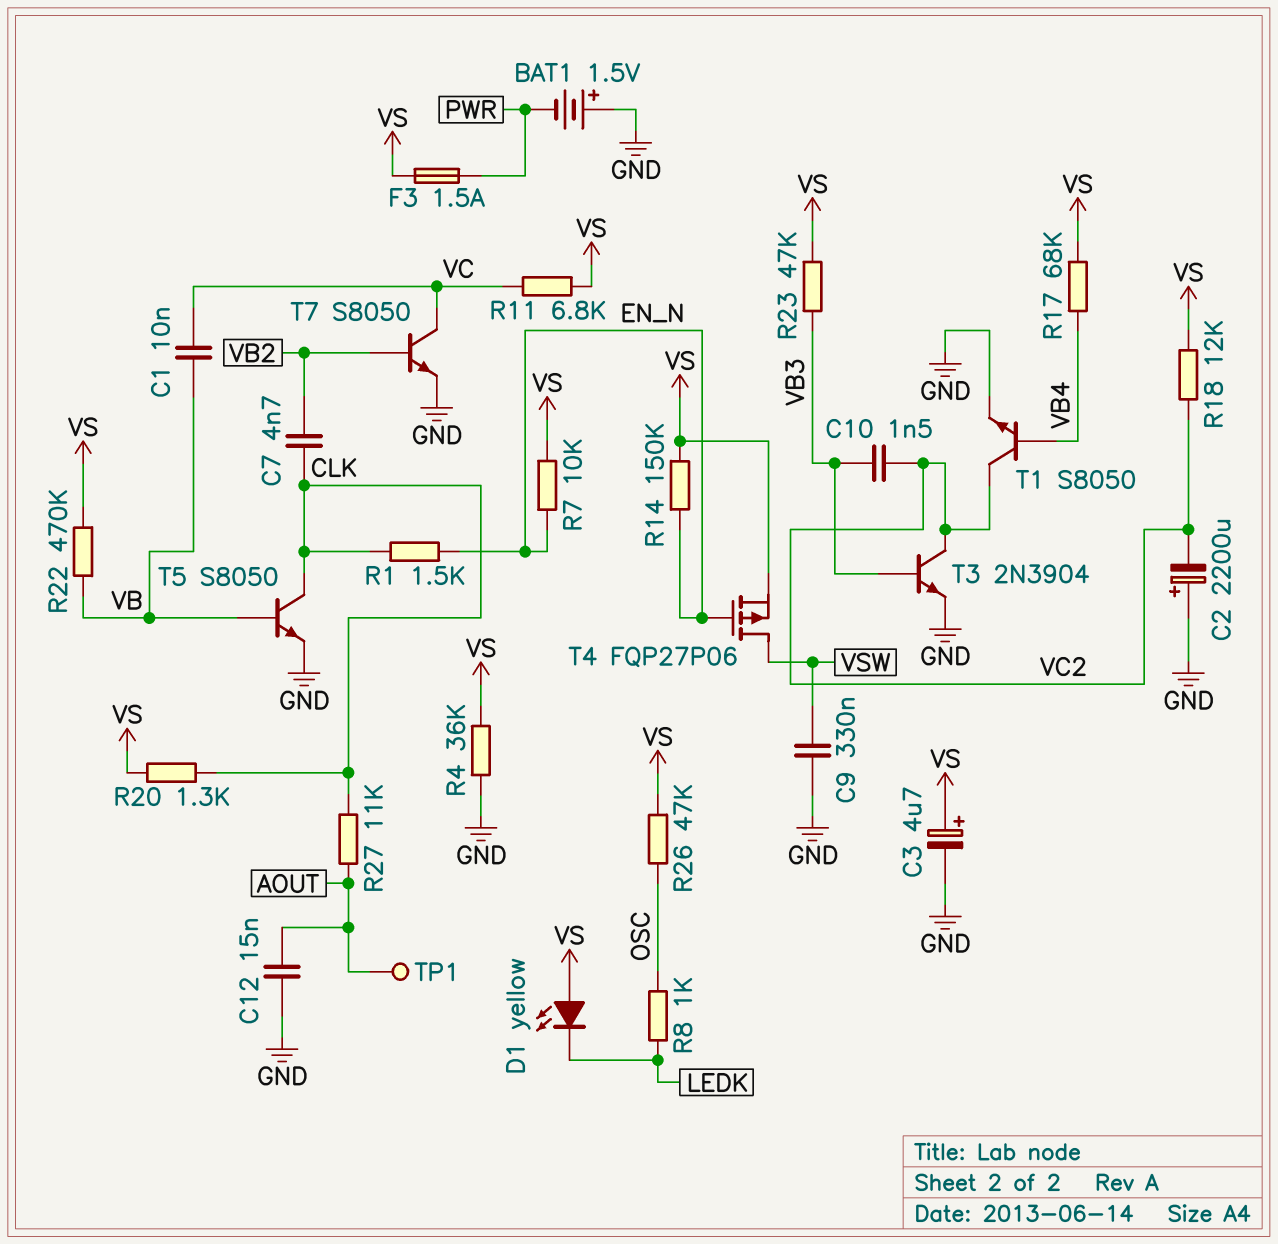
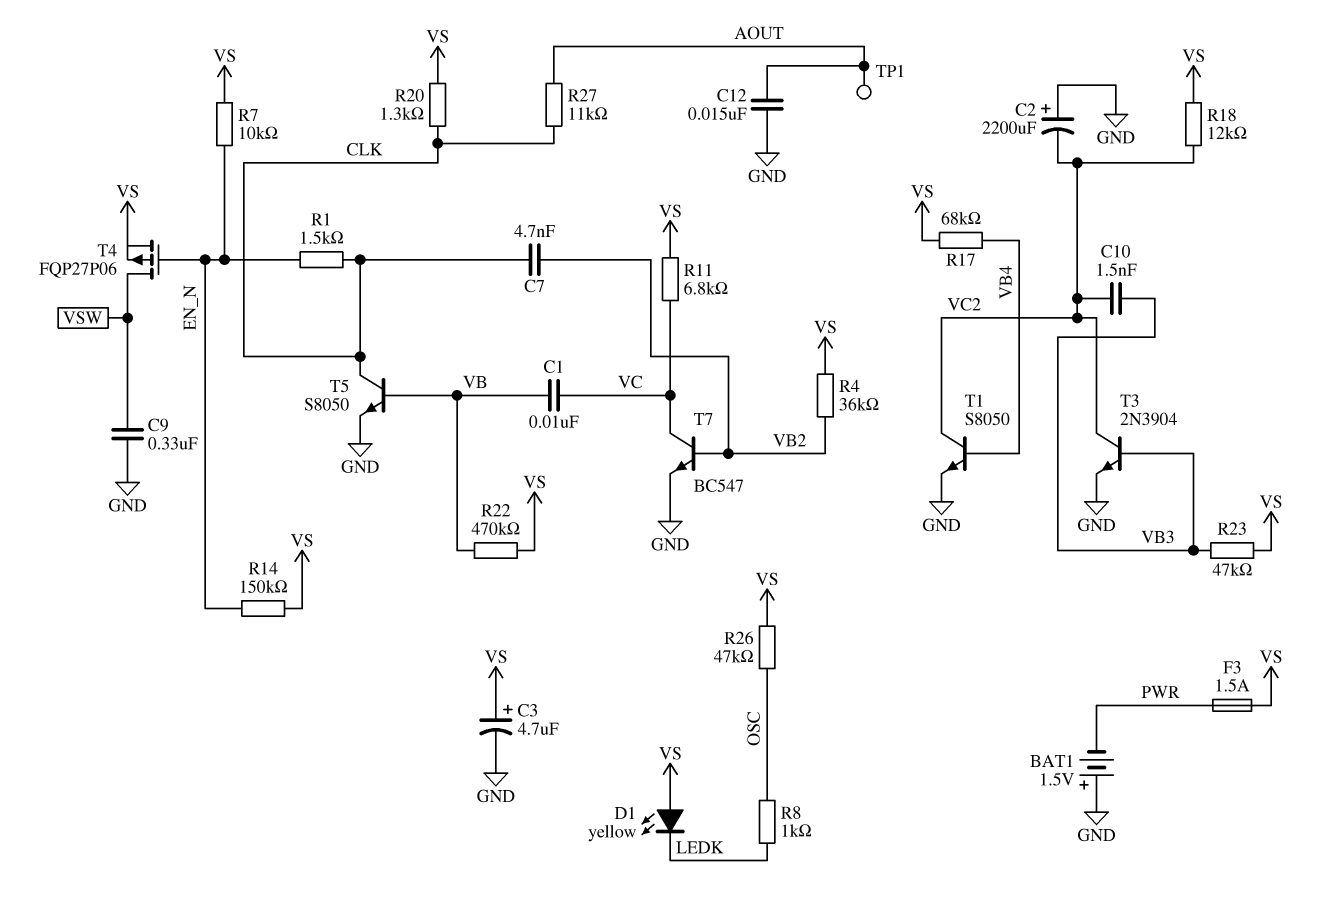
R4: 36k (GND, VS) -> 36k (VB2, VS)
T7: NPN S8050 (B VB2, C VC, E GND) -> NPN BC547 (B VB2, C VC, E GND)

